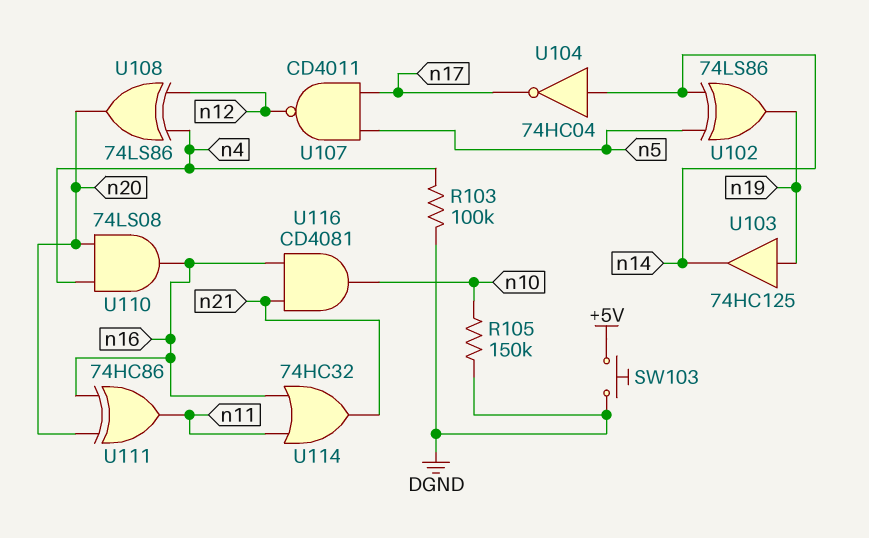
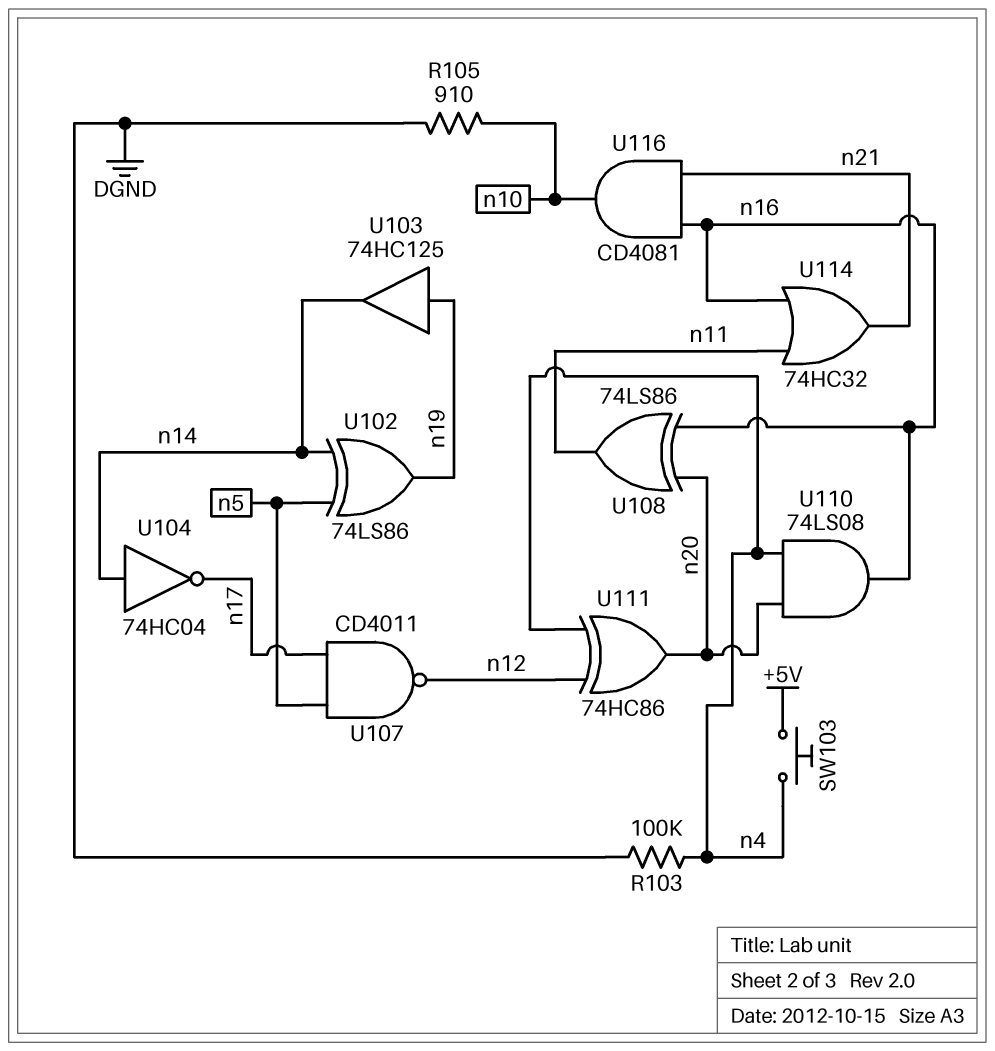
R105: 150k (DGND, n10) -> 910 (DGND, n10)
SW103: button (+5V, DGND) -> button (+5V, n4)
U108: XOR 74LS86 (in n4, in n12, out n20) -> XOR 74LS86 (in n16, in n20, out n11)
U111: XOR 74HC86 (in n16, in n20, out n11) -> XOR 74HC86 (in n4, in n12, out n20)

